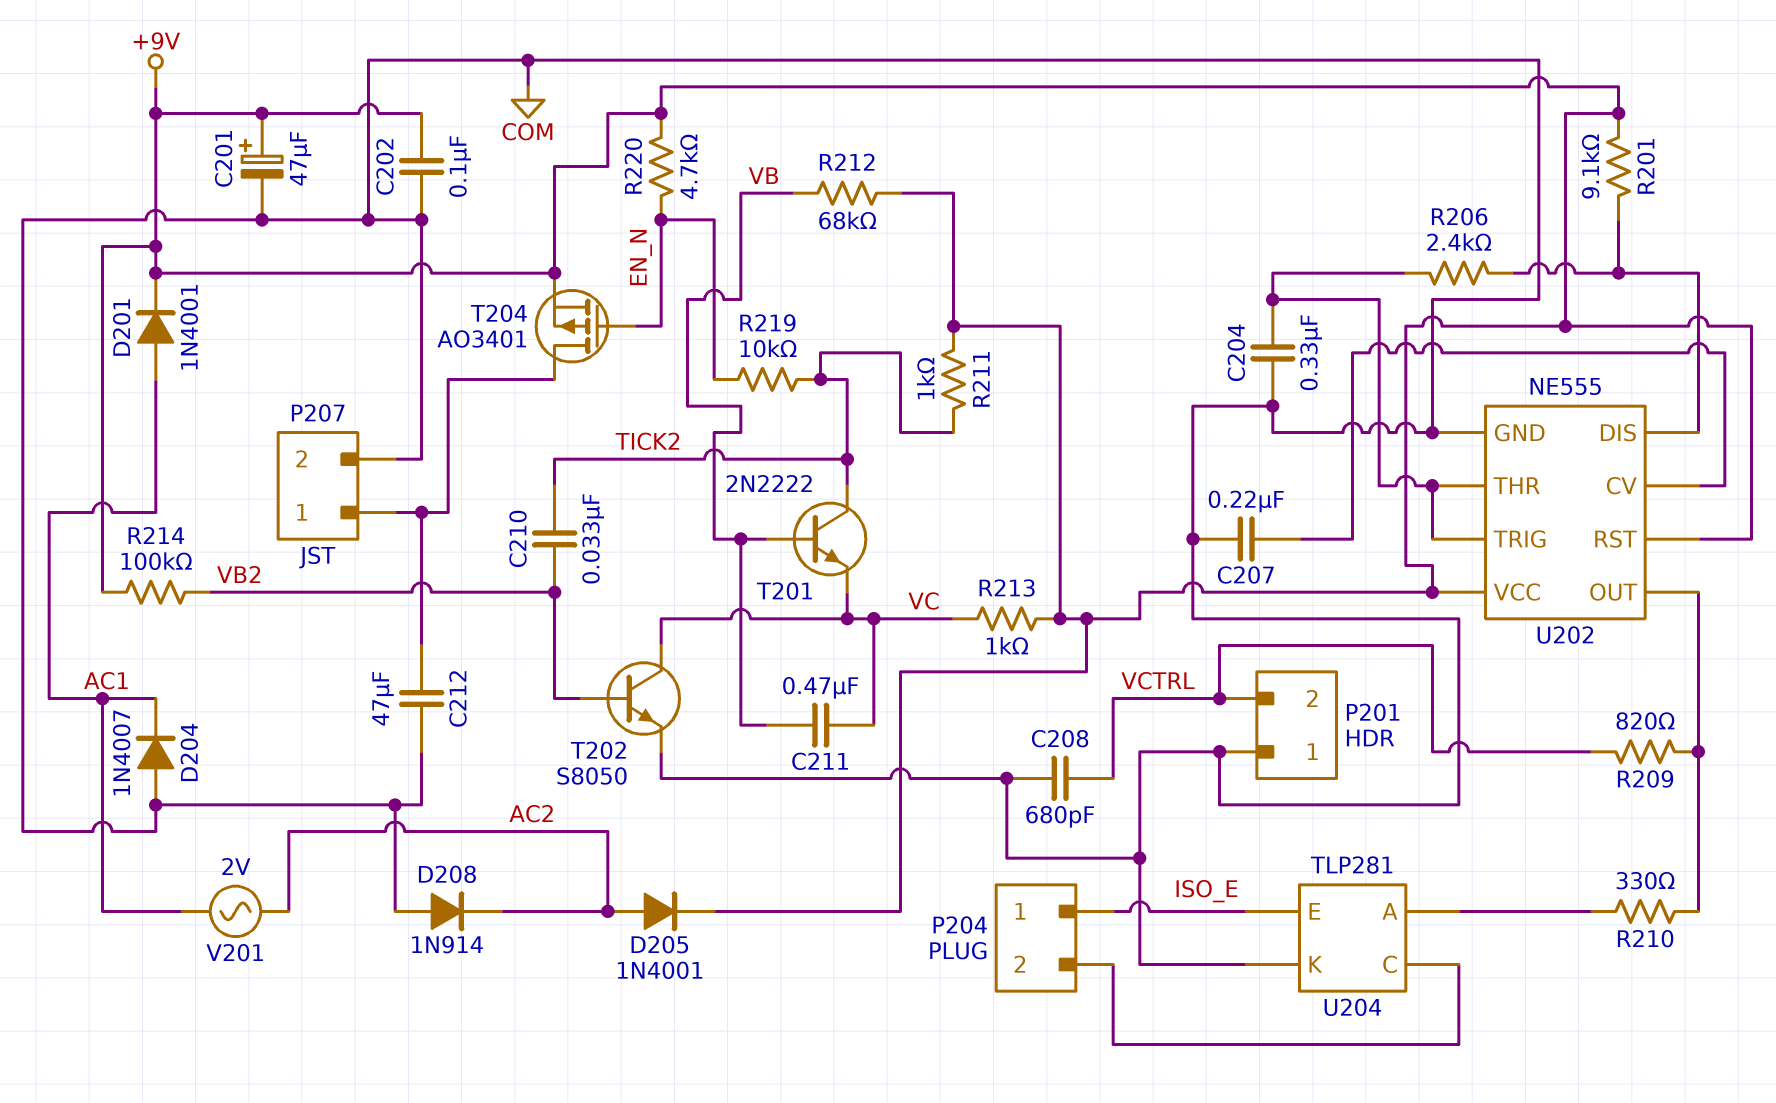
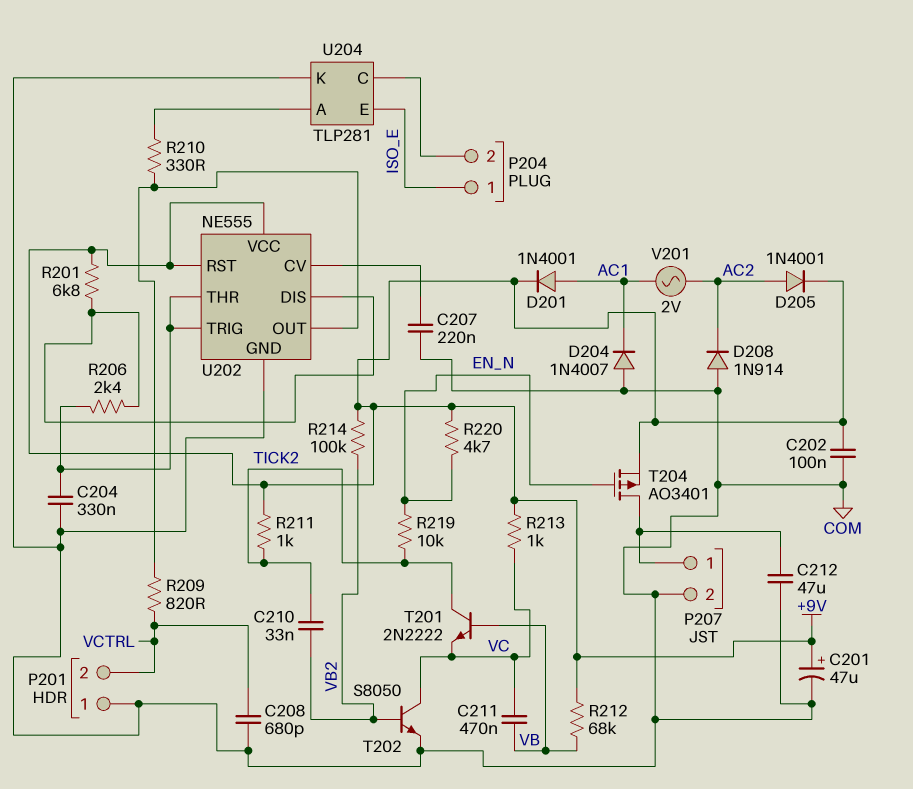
R201: 9.1k (+9V, U202/DIS) -> 6.8k (+9V, U202/DIS)

